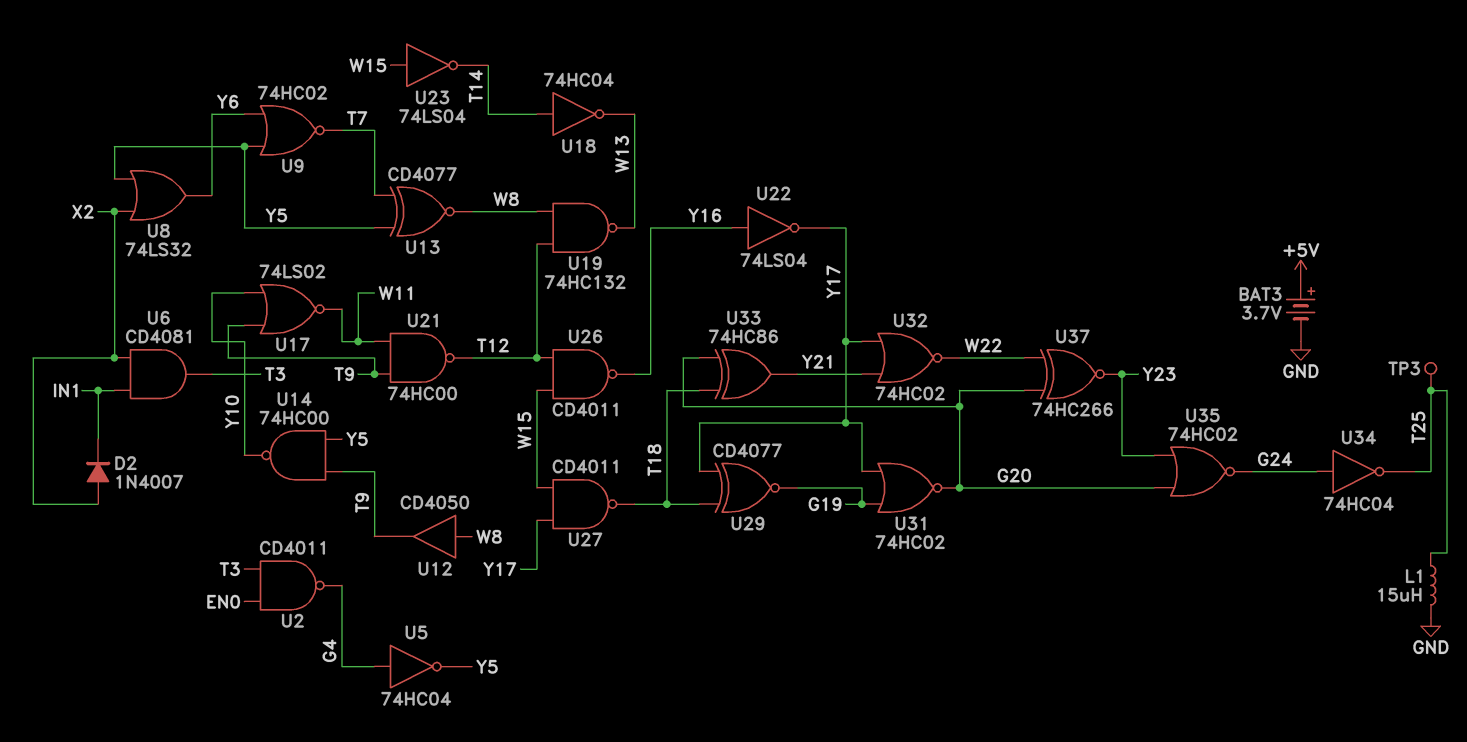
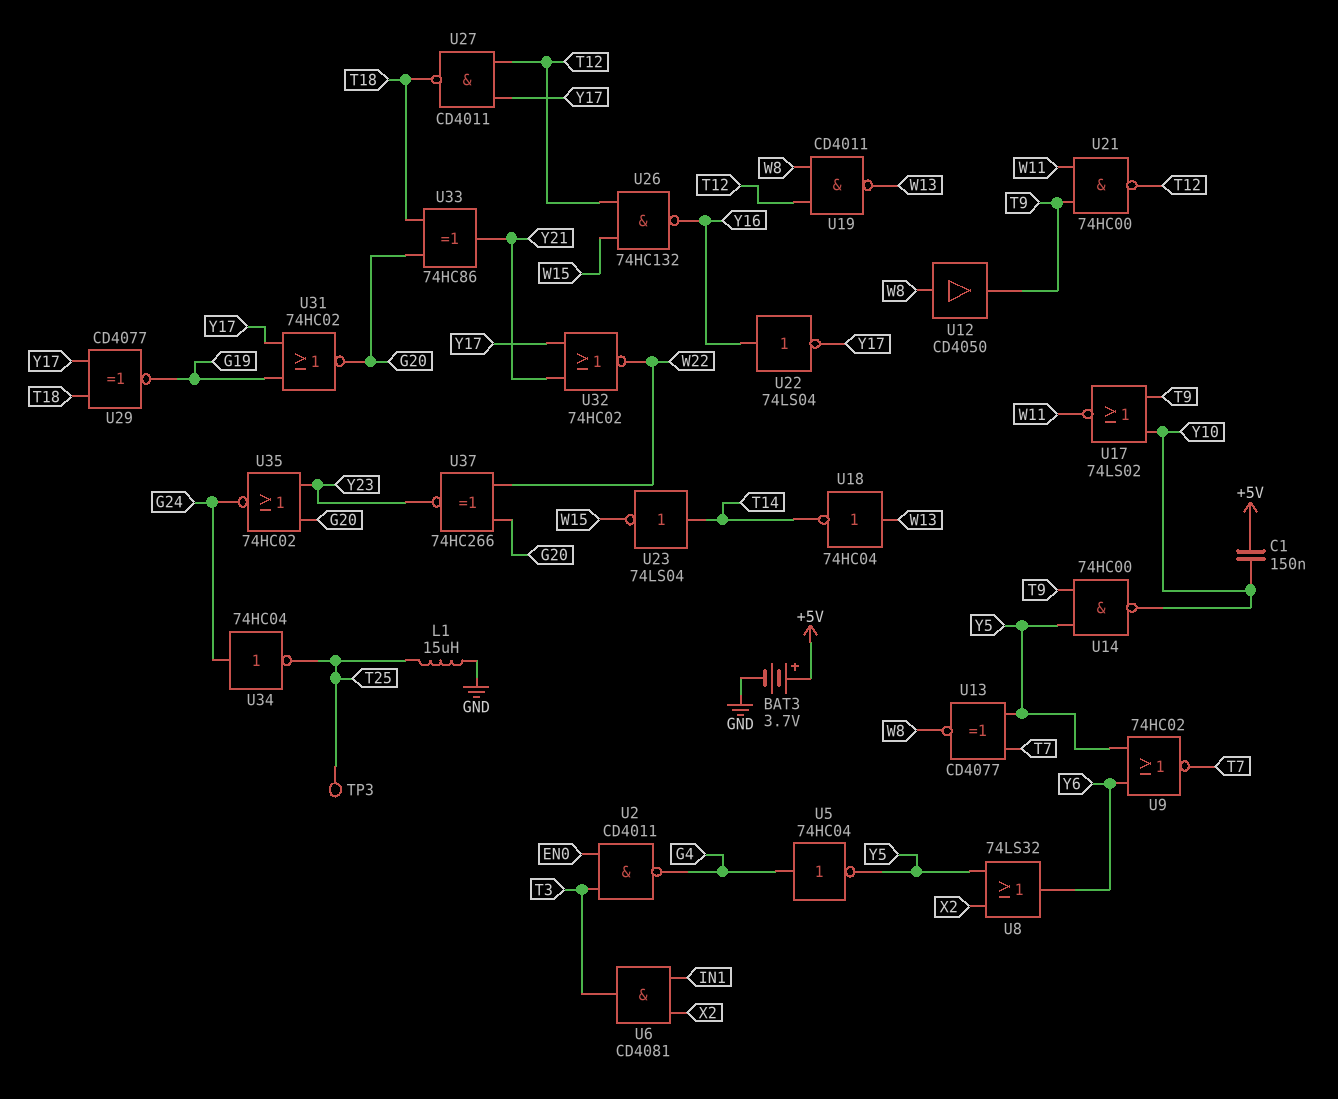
C1: none -> 150nF (+5V, Y10)
D2: diode 1N4007 (A X2, K IN1) -> none
U18: NOT 74HC04 (in T14, out W13) -> NOT 74HC04 (in W13, out T14)
U19: NAND 74HC132 (in T12, in W8, out W13) -> NAND CD4011 (in T12, in W8, out W13)
U23: NOT 74LS04 (in W15, out T14) -> NOT 74LS04 (in T14, out W15)
U26: NAND CD4011 (in T12, in W15, out Y16) -> NAND 74HC132 (in T12, in W15, out Y16)
U27: NAND CD4011 (in W15, in Y17, out T18) -> NAND CD4011 (in T12, in Y17, out T18)

